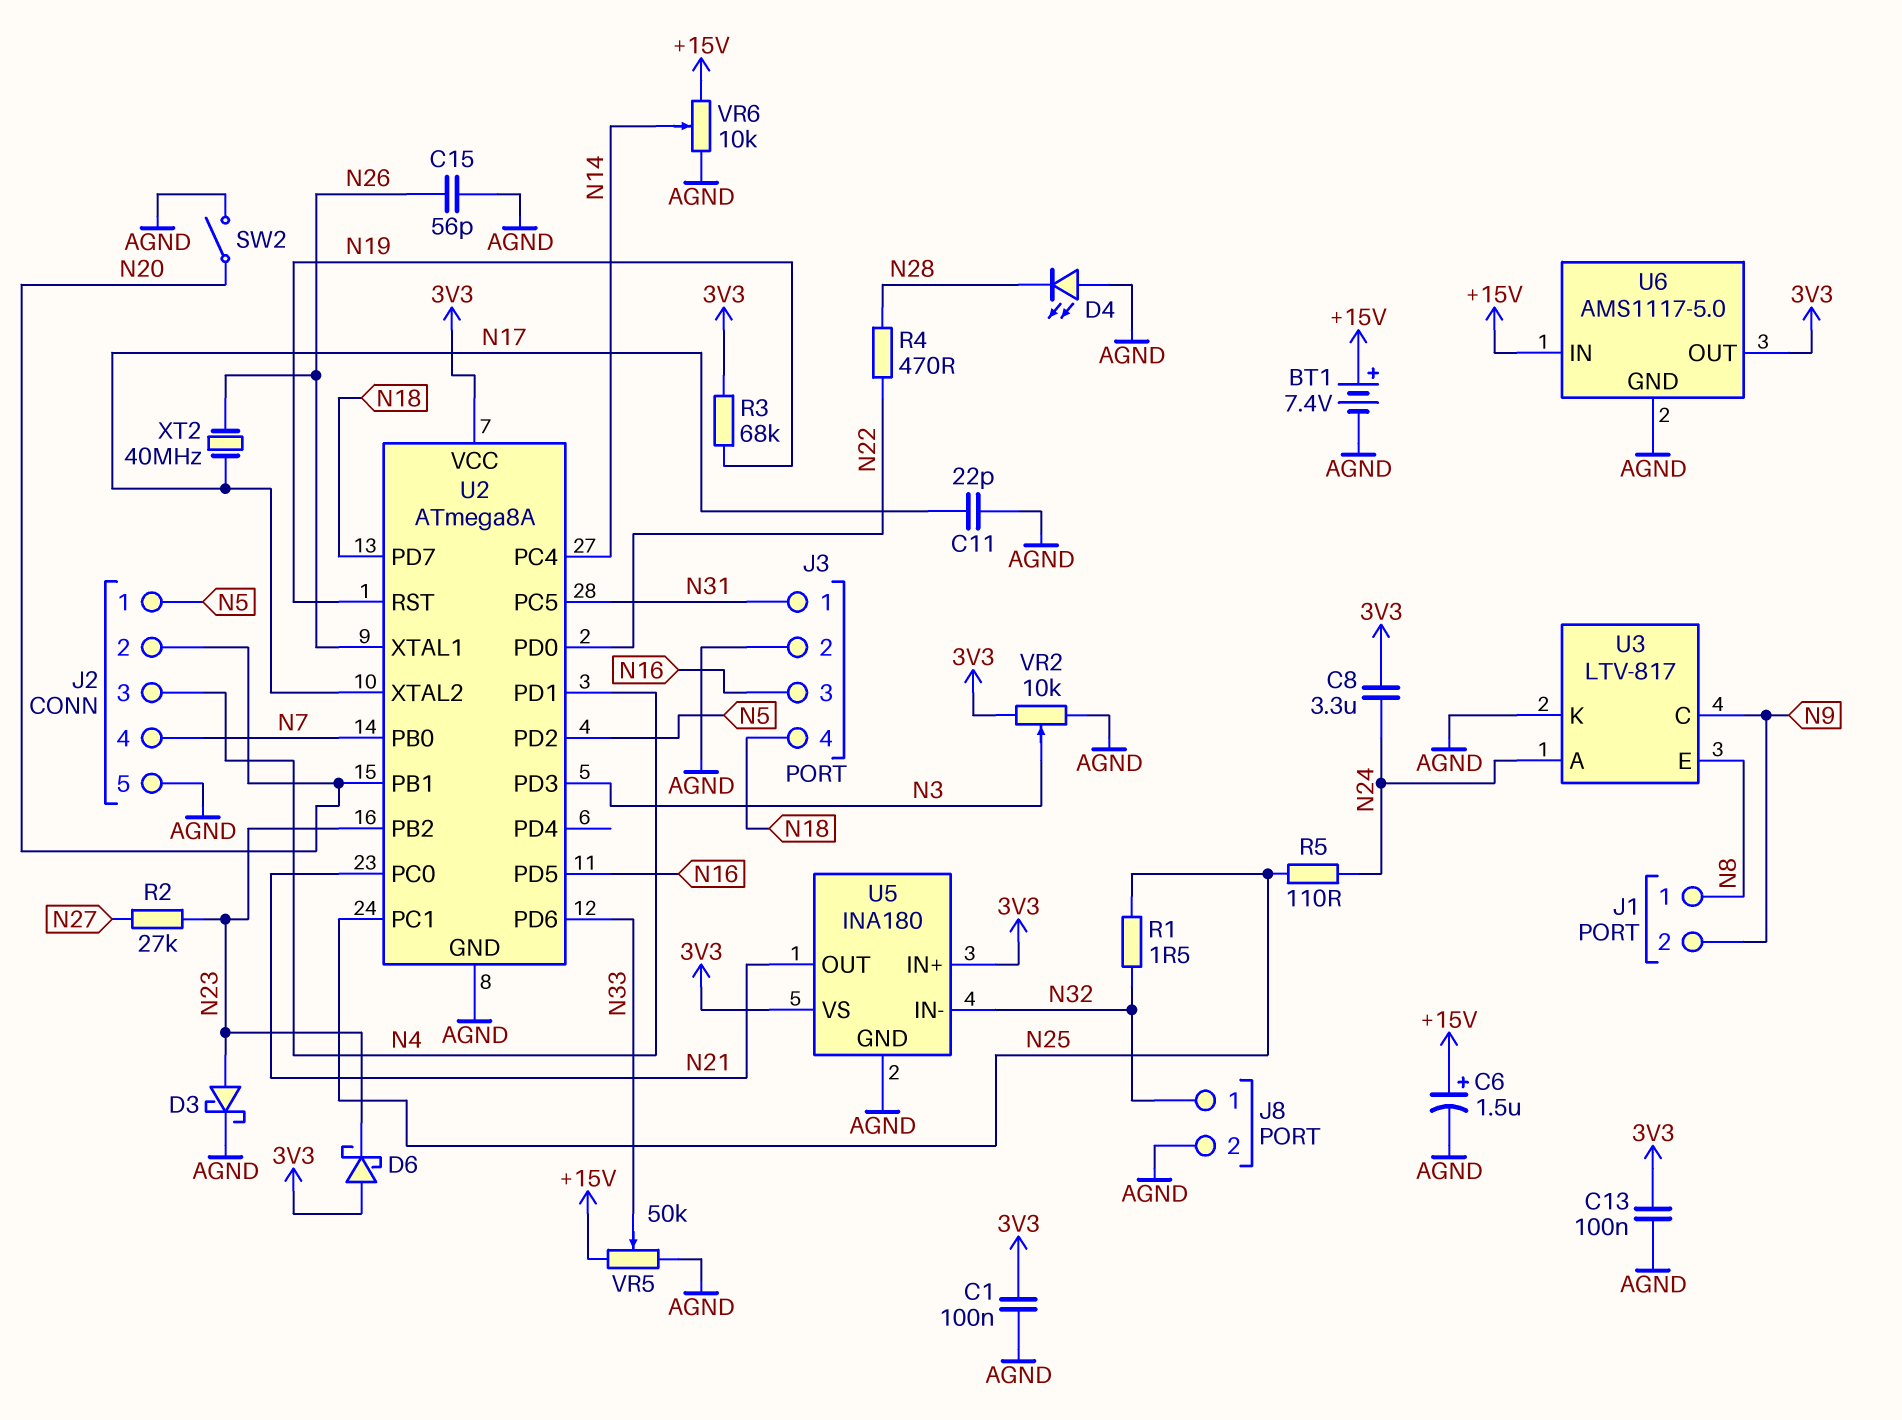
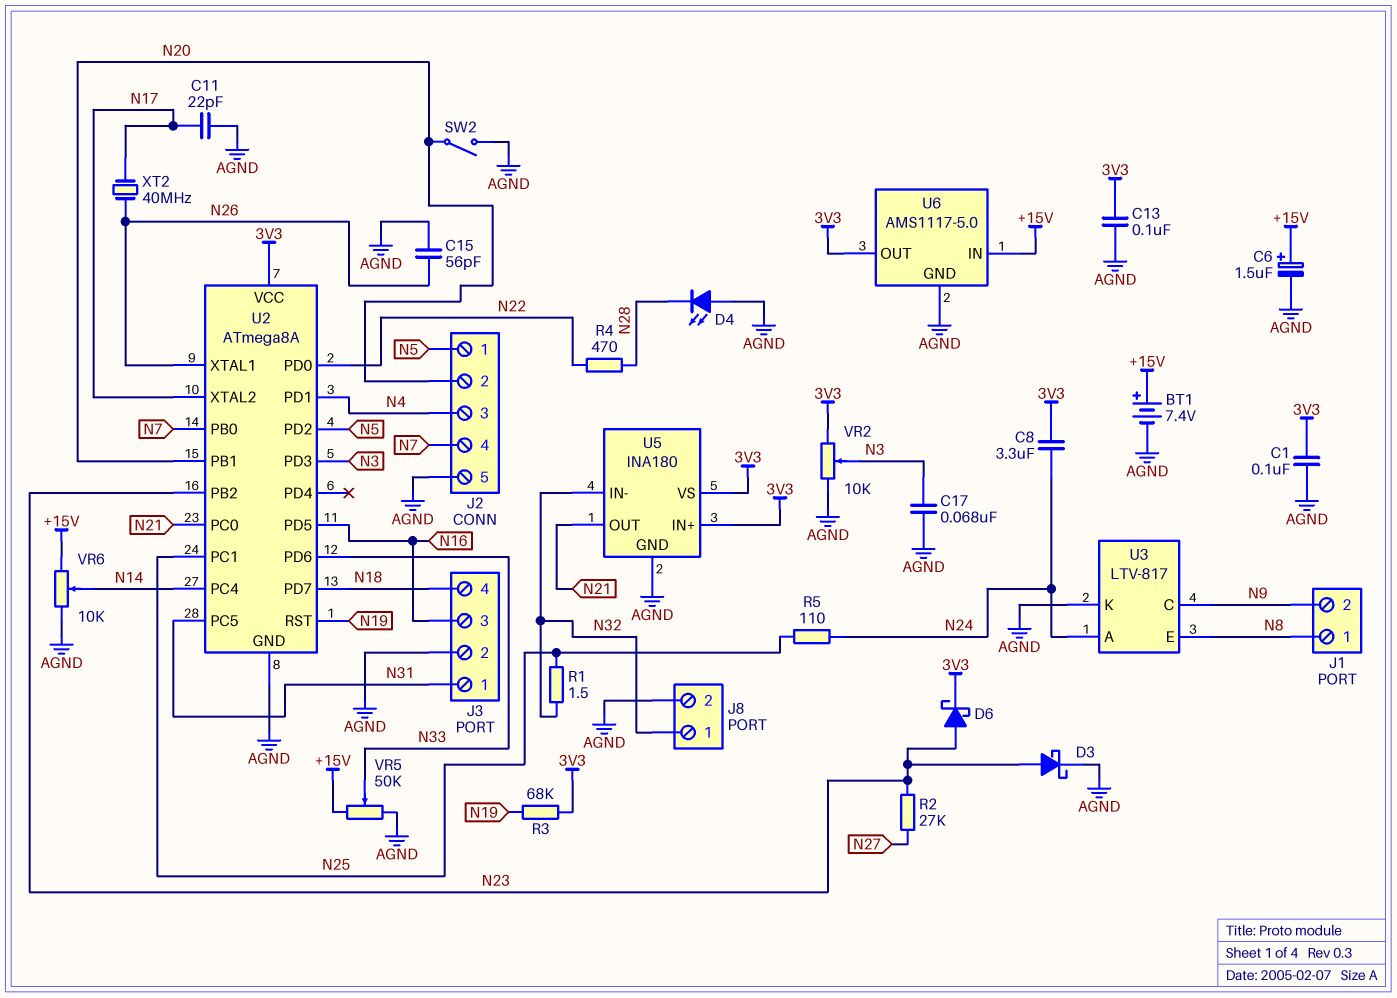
C17: none -> 68nF (AGND, N3)
D6: schottky (A 3V3, K N23) -> schottky (A N23, K 3V3)

